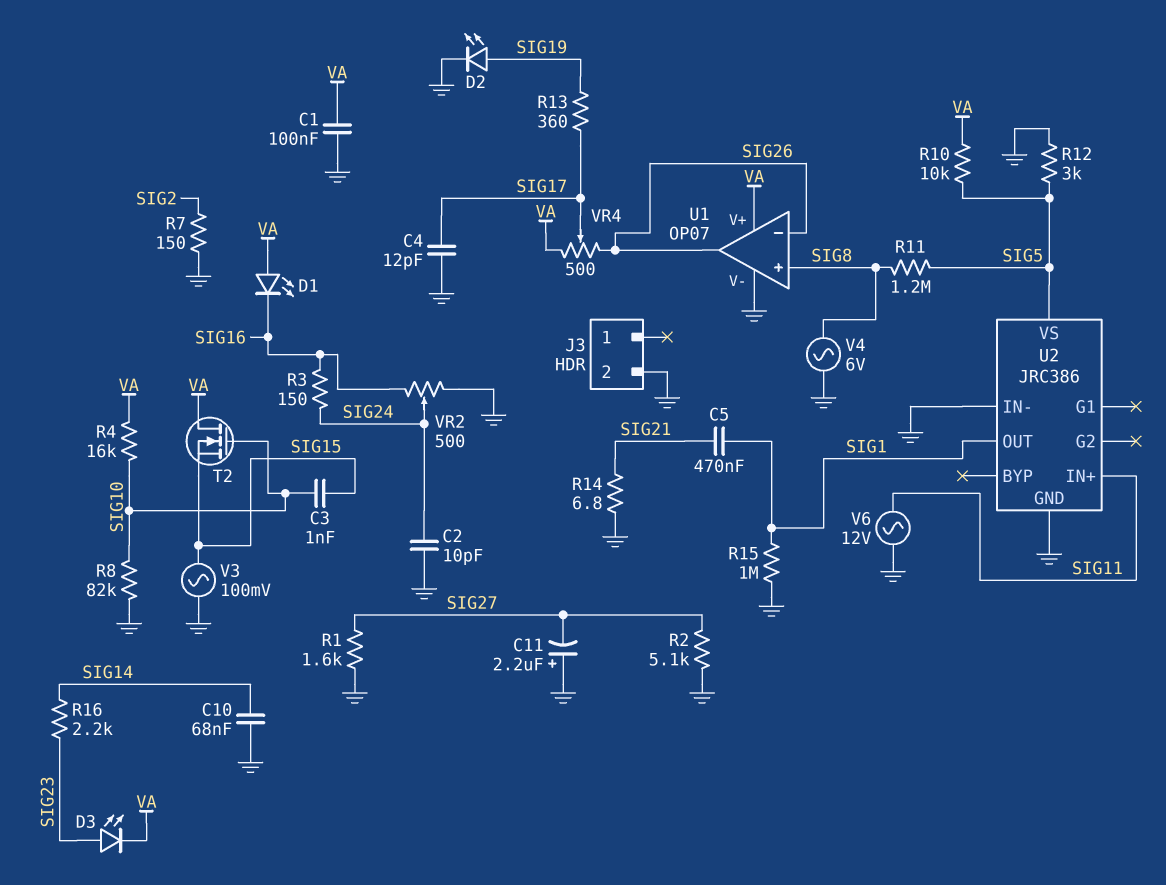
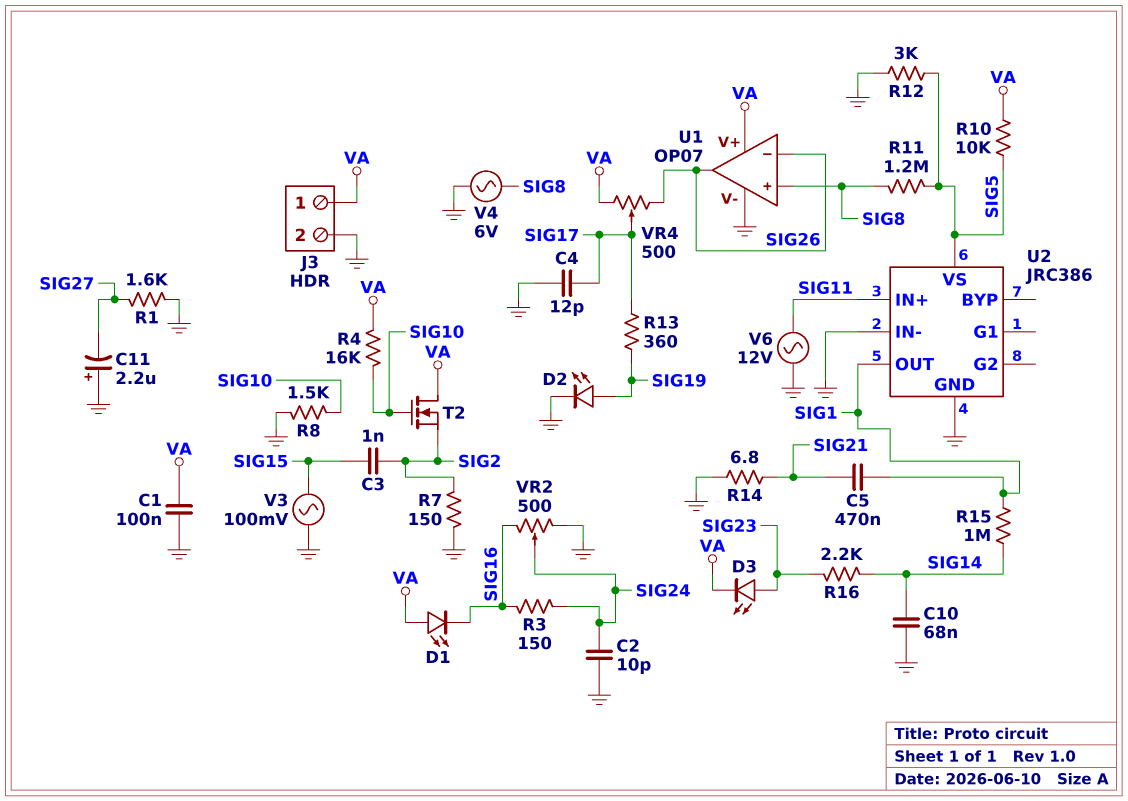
C3: 1nF (SIG10, SIG15) -> 1nF (SIG2, SIG15)
J3 pin 1: none -> VA
R2: 5.1k (GND, SIG27) -> none
R8: 82k (GND, SIG10) -> 1.5k (GND, SIG10)
R15: 1M (GND, SIG1) -> 1M (SIG1, SIG14)
T2: NMOS (G SIG10, D VA, S SIG15) -> NMOS (G SIG10, D VA, S SIG2)

